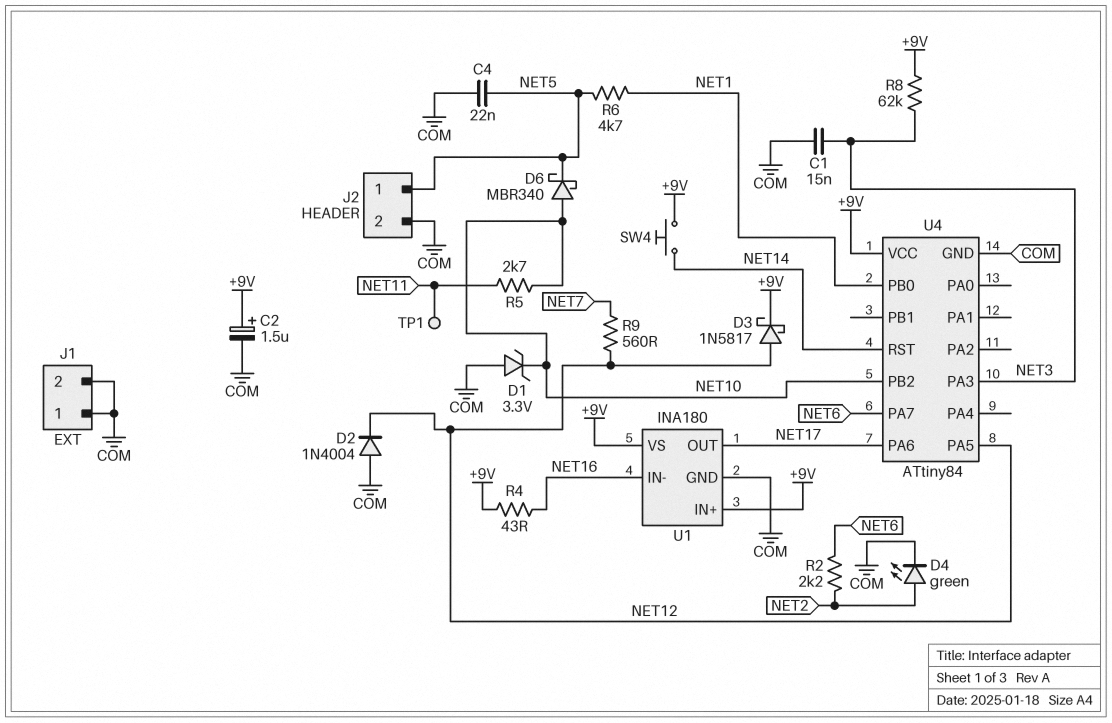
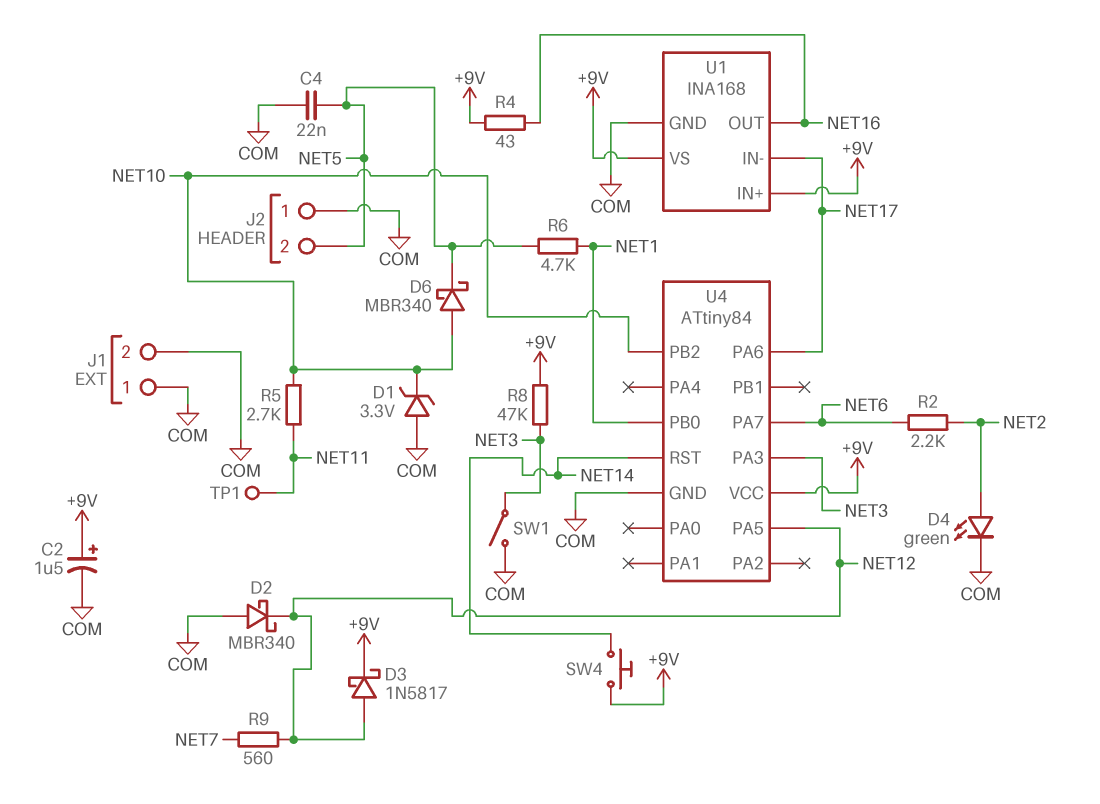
C1: 15nF (COM, NET3) -> none
D2: diode 1N4004 (A COM, K NET12) -> schottky MBR340 (A COM, K NET12)
J2 pin 1: NET5 -> COM
J2 pin 2: COM -> NET5
R8: 62k (+9V, NET3) -> 47k (+9V, NET3)
SW1: none -> switch (COM, NET3)
U1: INA180 -> INA168
U1 pin IN-: NET16 -> NET17
U1 pin OUT: NET17 -> NET16

